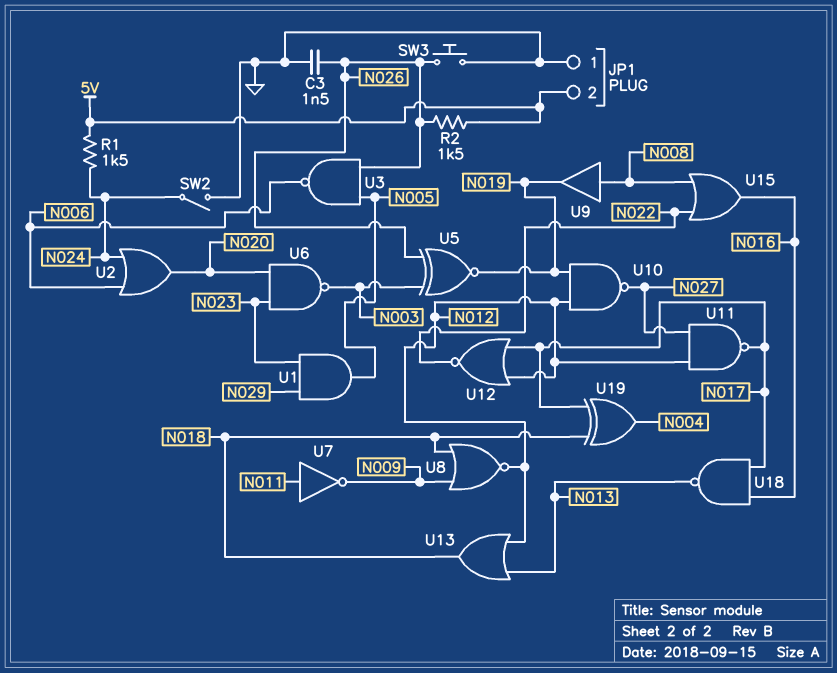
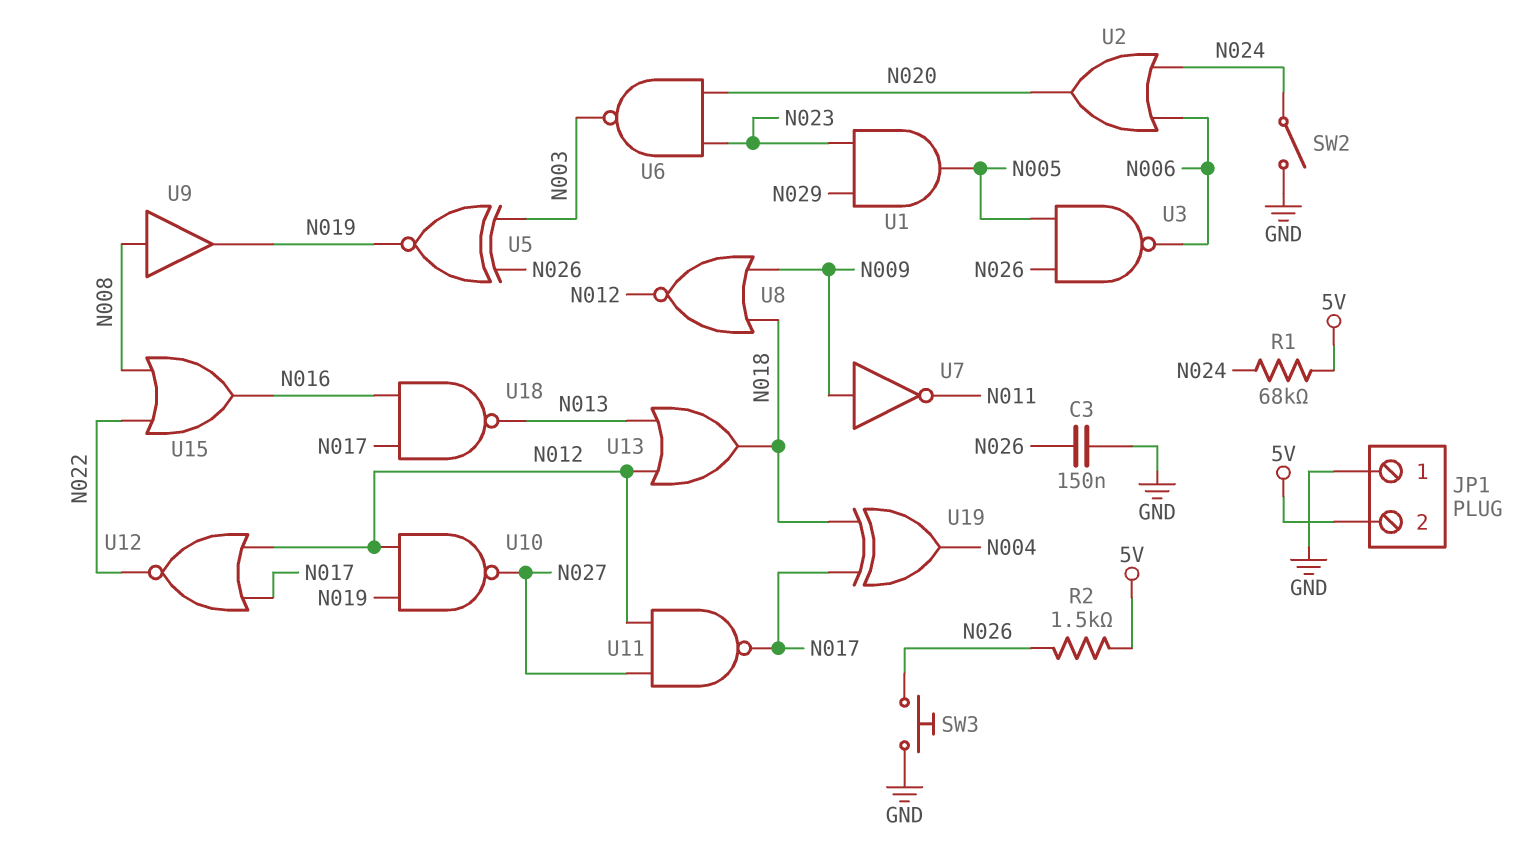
C3: 1.5nF (GND, N026) -> 150nF (GND, N026)
R1: 1.5k (5V, N024) -> 68k (5V, N024)
U7: NOT (in N011, out N009) -> NOT (in N009, out N011)

